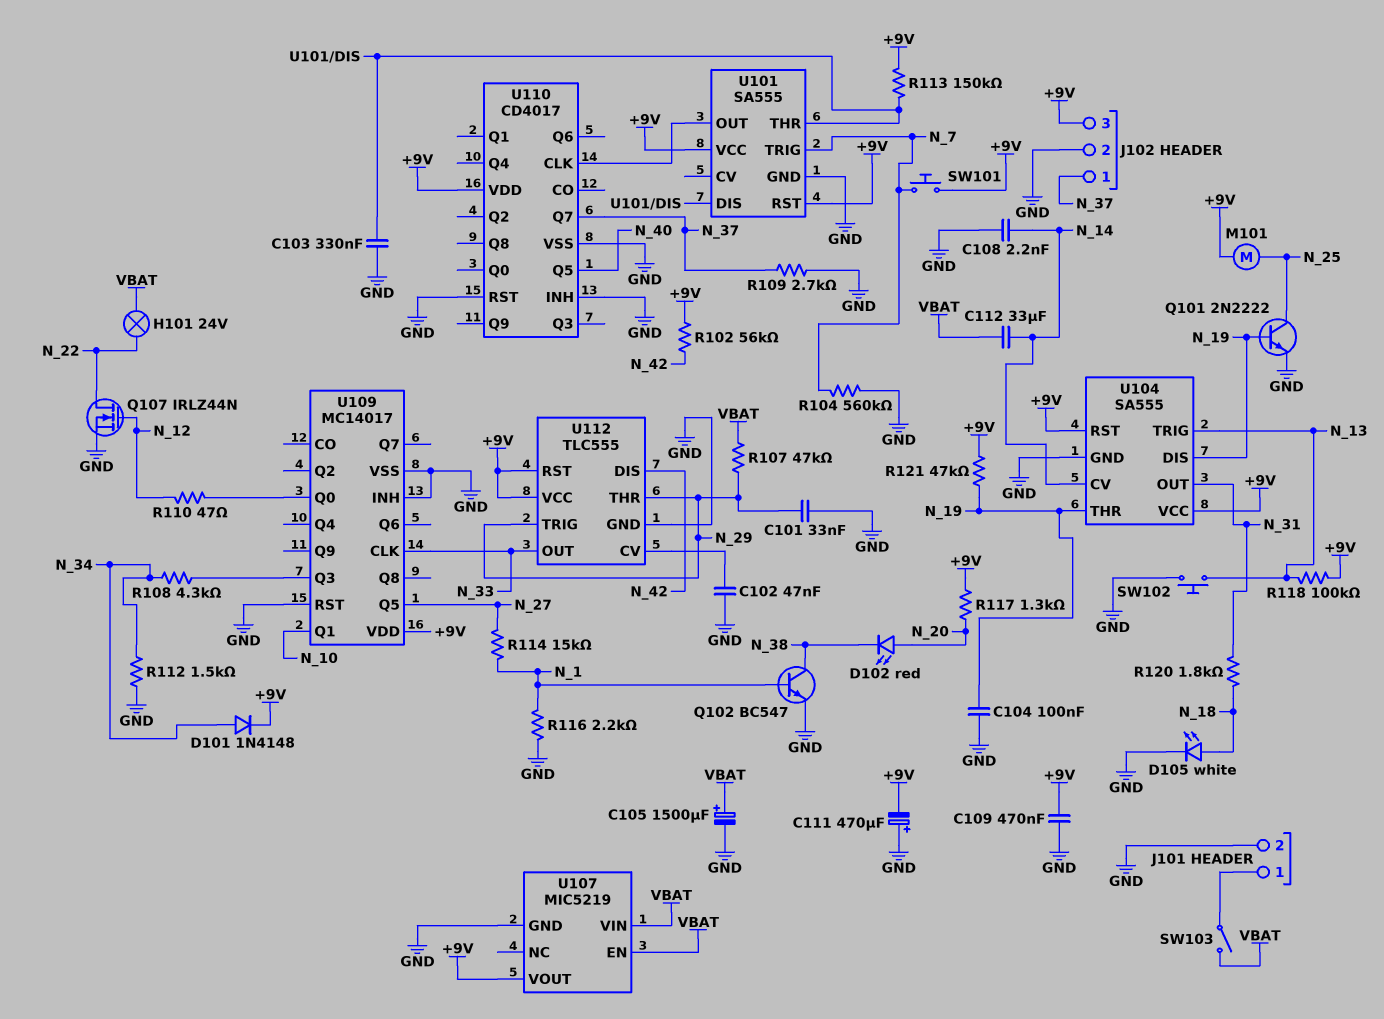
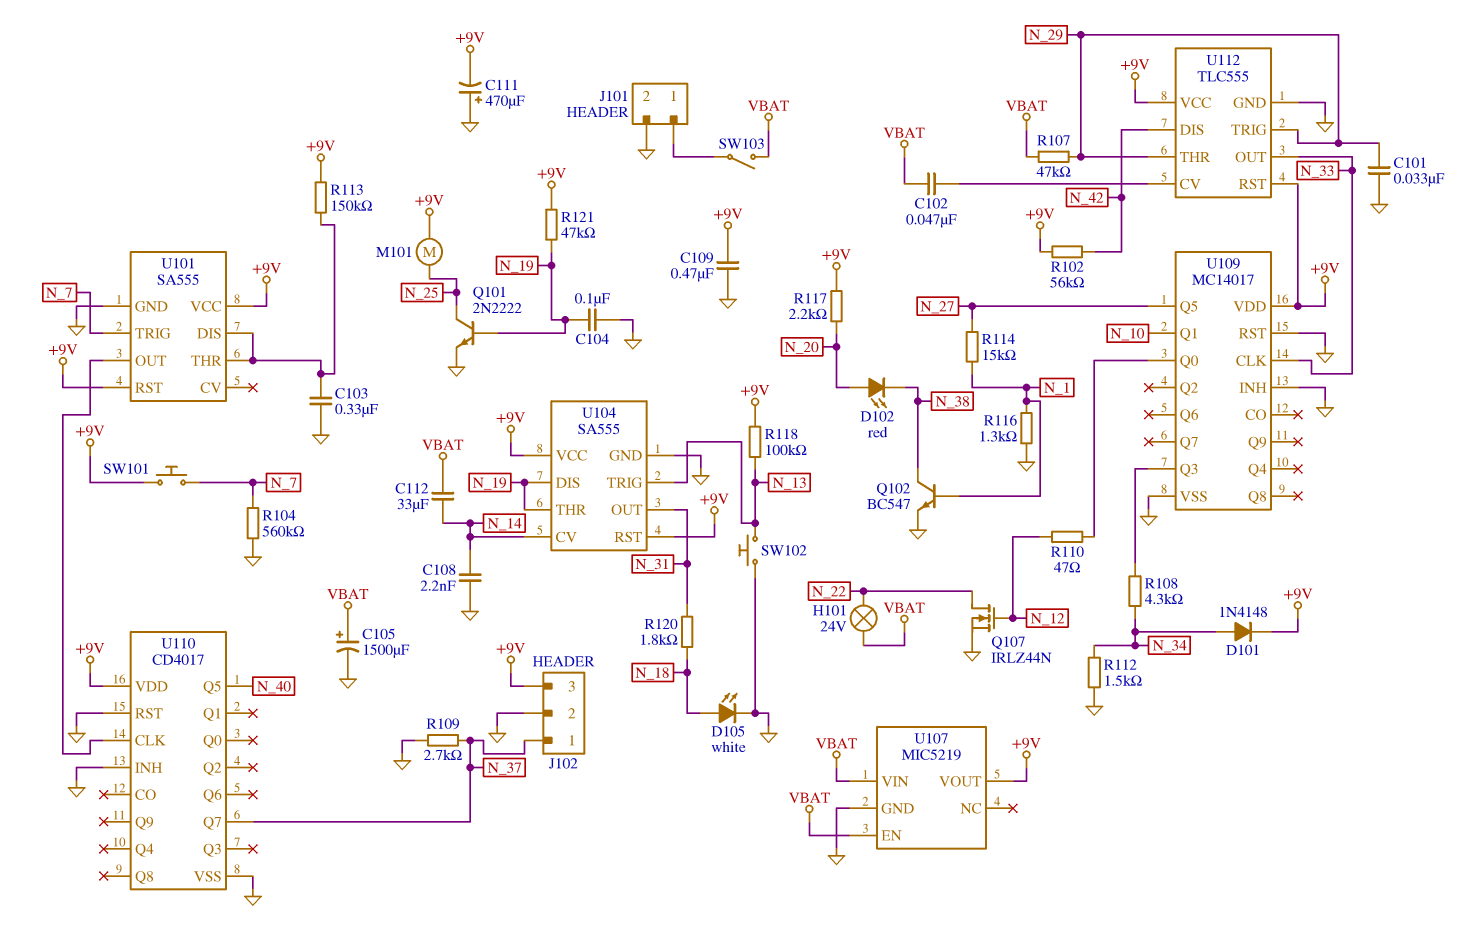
C102: 47nF (GND, U112/CV) -> 47nF (U112/CV, VBAT)
R116: 2.2k (GND, N_1) -> 1.3k (GND, N_1)
R117: 1.3k (+9V, N_20) -> 2.2k (+9V, N_20)

